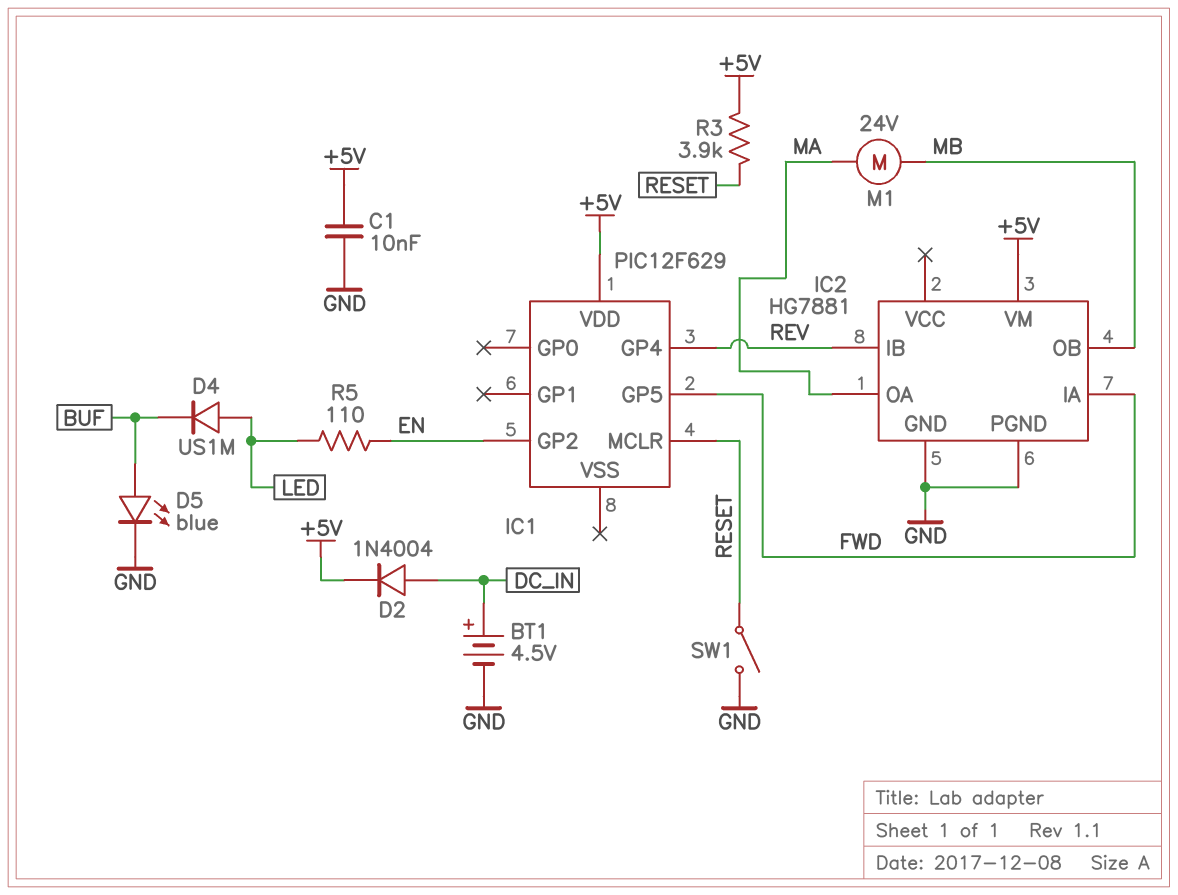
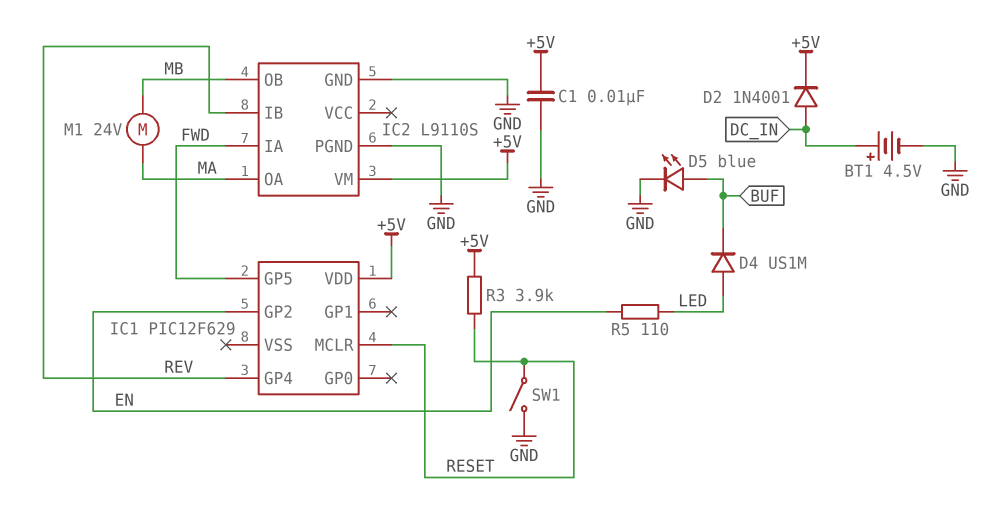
D2: diode 1N4004 (A DC_IN, K +5V) -> diode 1N4001 (A DC_IN, K +5V)
IC2: HG7881 -> L9110S

